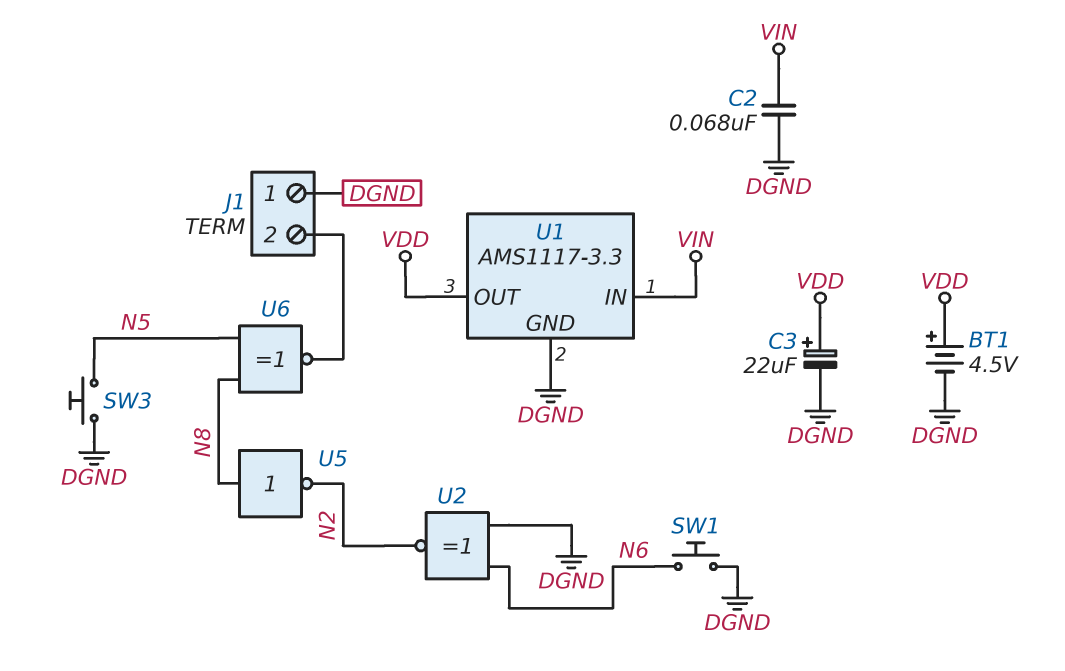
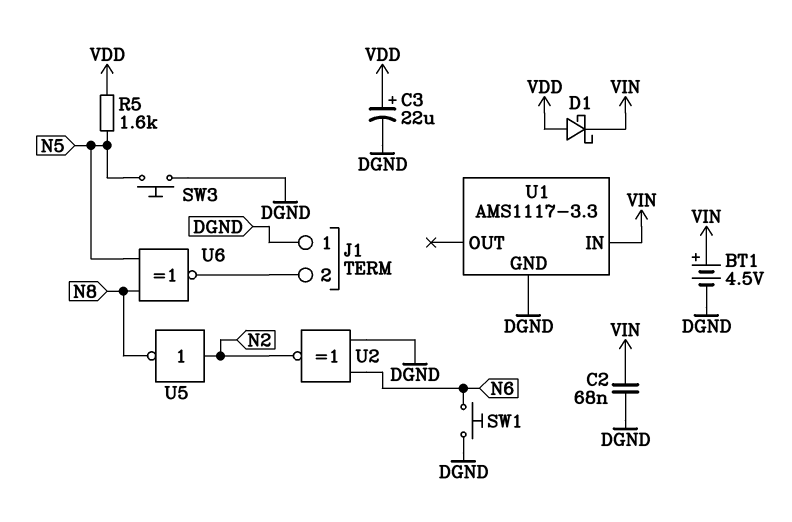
BT1: 4.5V (plus VDD, minus DGND) -> 4.5V (plus VIN, minus DGND)
D1: none -> schottky (A VDD, K VIN)
R5: none -> 1.6k (N5, VDD)
U1 pin OUT: VDD -> none
U5: NOT (in N8, out N2) -> NOT (in N2, out N8)

